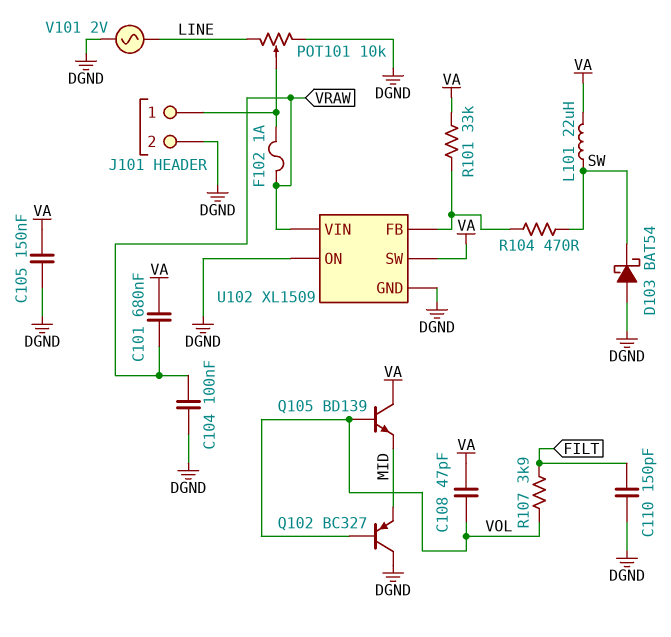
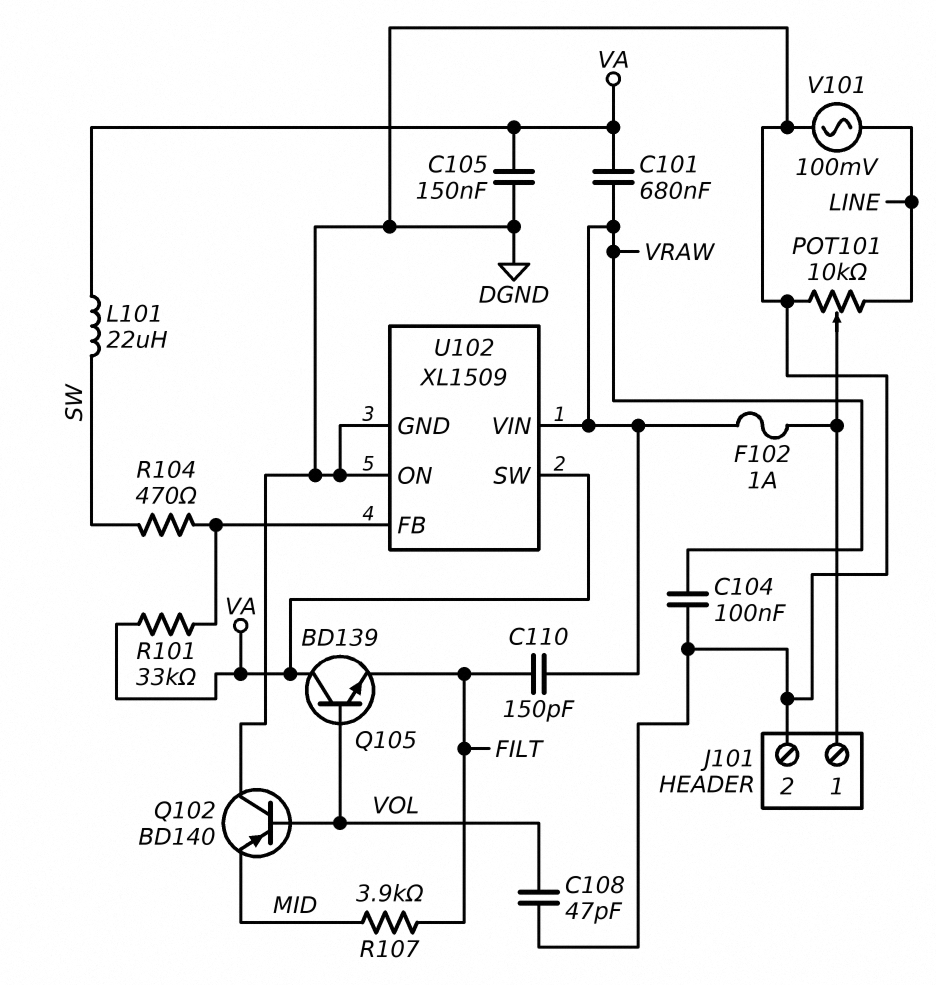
C108: 47pF (VA, VOL) -> 47pF (DGND, VOL)
C110: 150pF (DGND, FILT) -> 150pF (FILT, VRAW)
D103: schottky BAT54 (A DGND, K SW) -> none
Q102: PNP BC327 (B VOL, C DGND, E MID) -> PNP BD140 (B VOL, C DGND, E MID)
Q105: NPN BD139 (B VOL, C VA, E MID) -> NPN BD139 (B VOL, C VA, E FILT)
R107: 3.9k (FILT, VOL) -> 3.9k (FILT, MID)
V101: AC 2V (DGND, LINE) -> AC 100mV (DGND, LINE)

